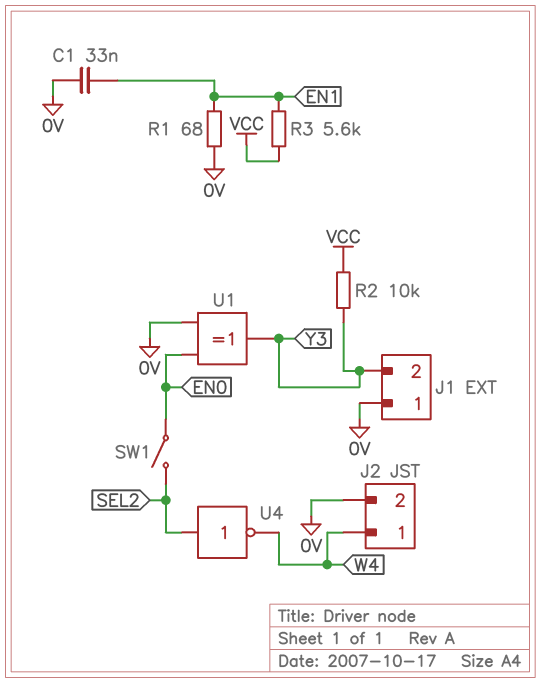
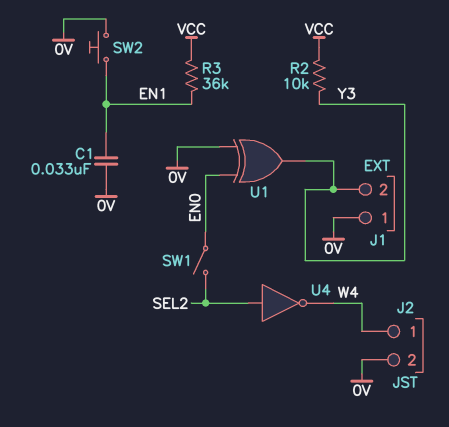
R1: 68 (0V, EN1) -> none
R3: 5.6k (EN1, VCC) -> 36k (EN1, VCC)
SW2: none -> button (0V, EN1)

